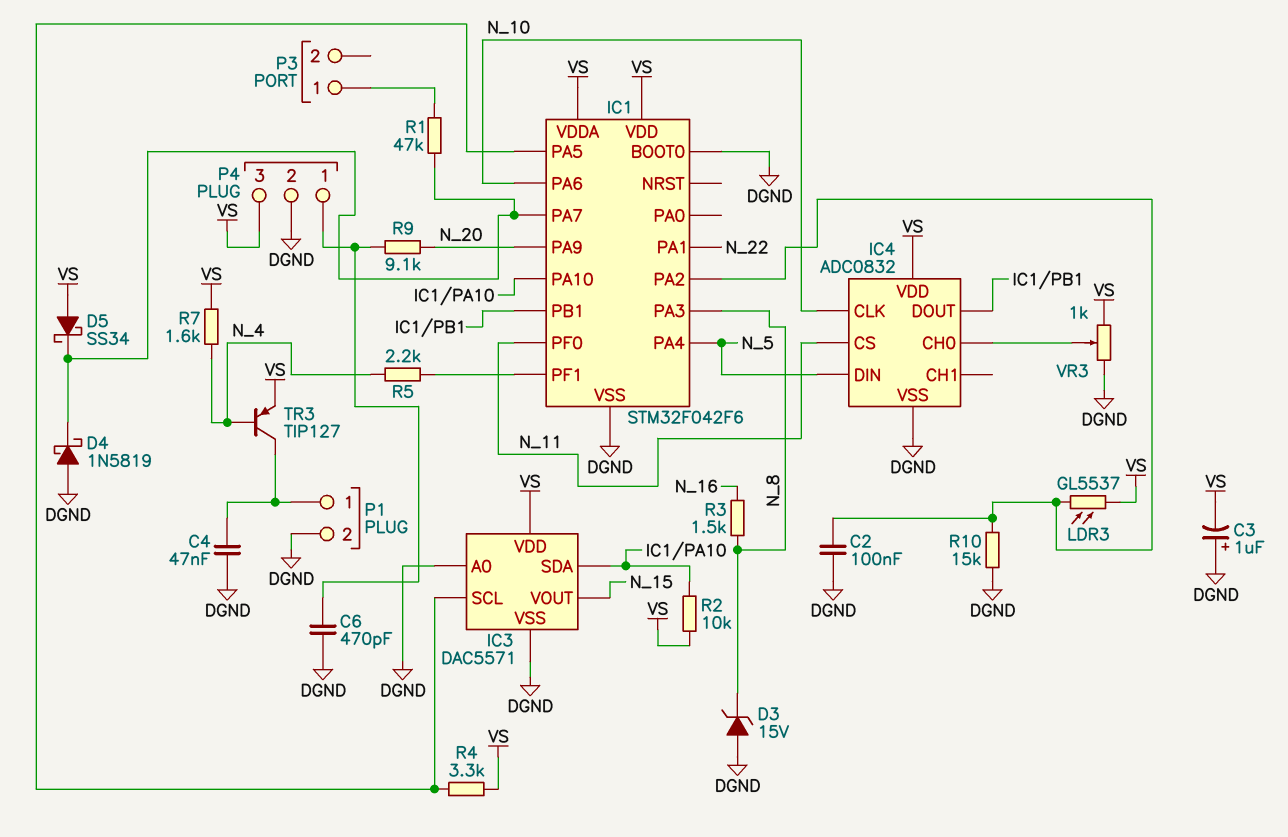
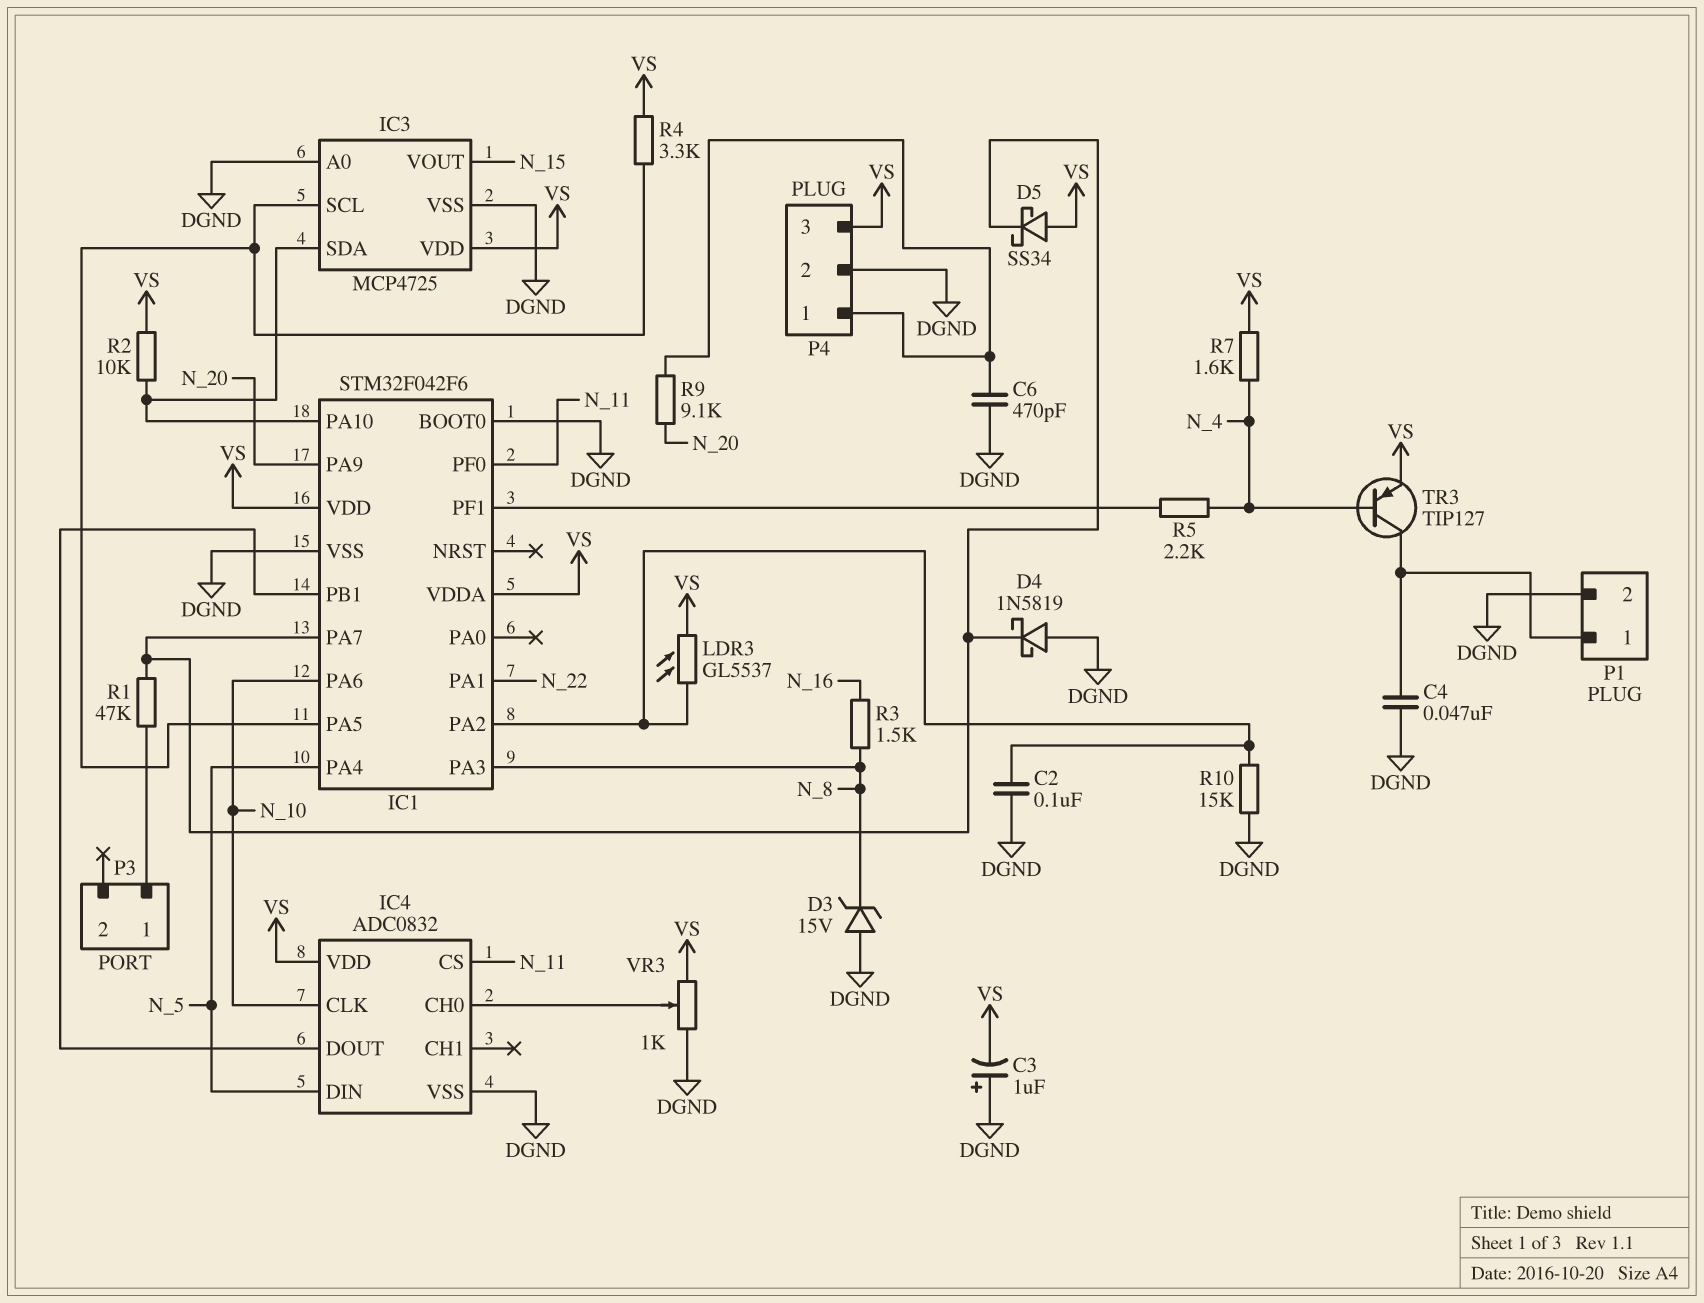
IC3: DAC5571 -> MCP4725

